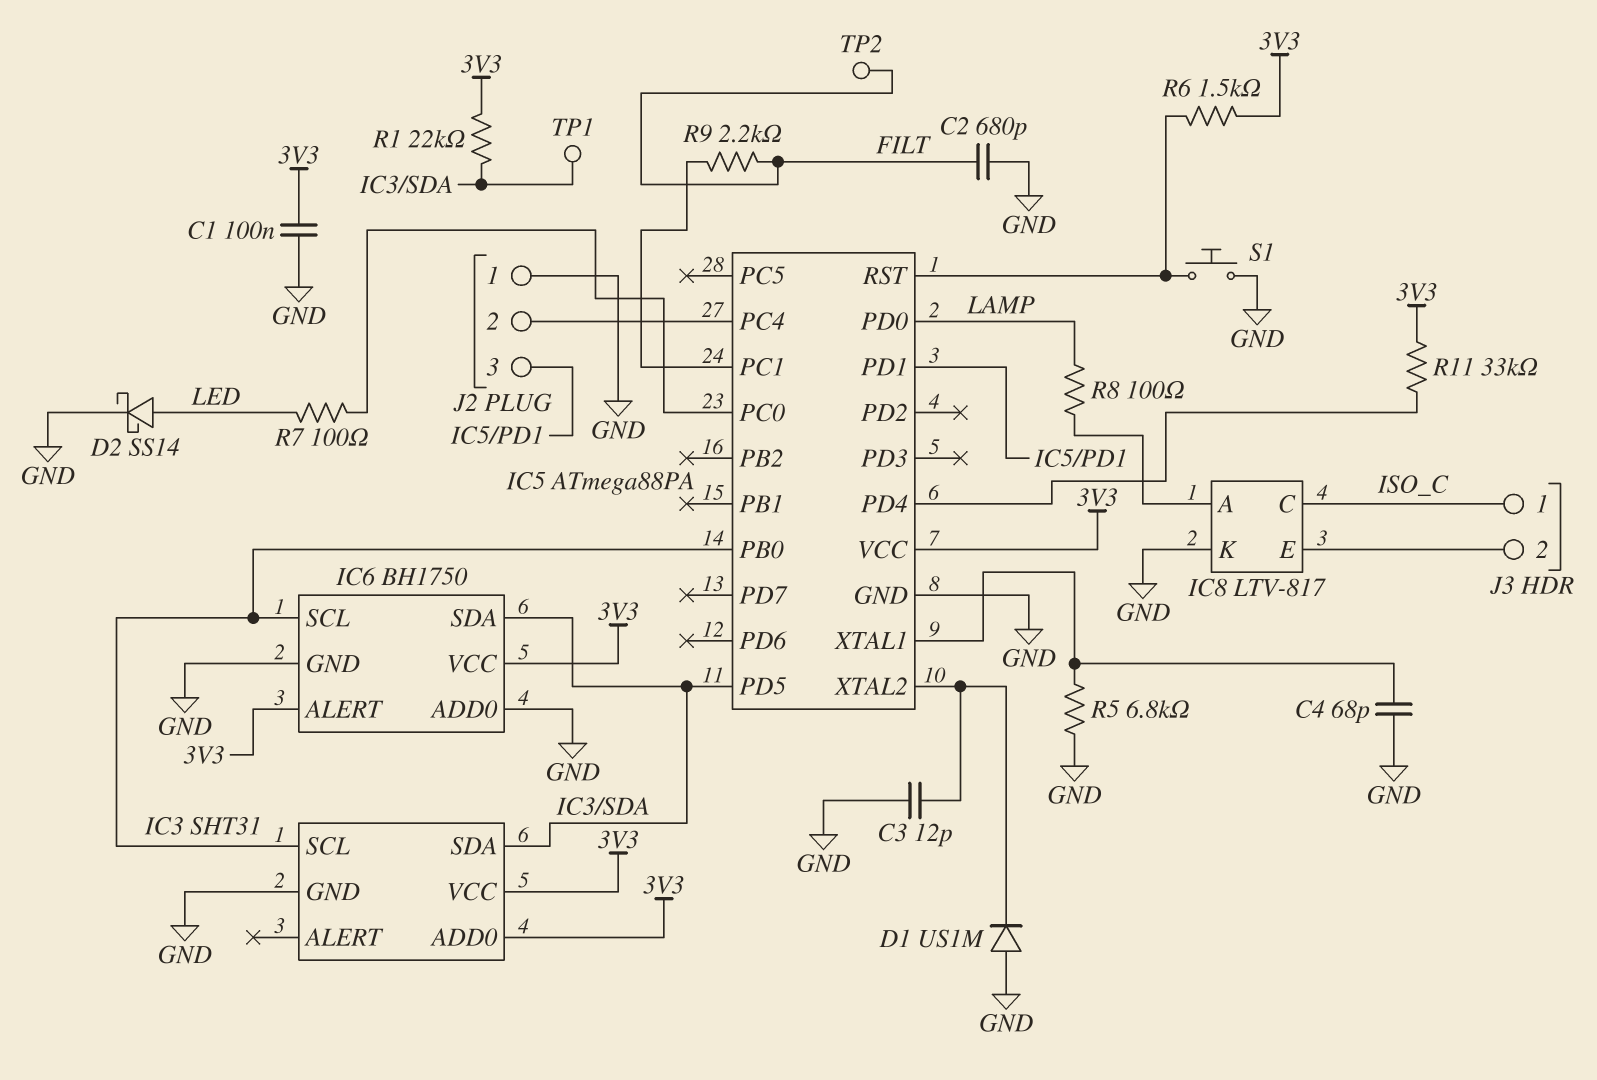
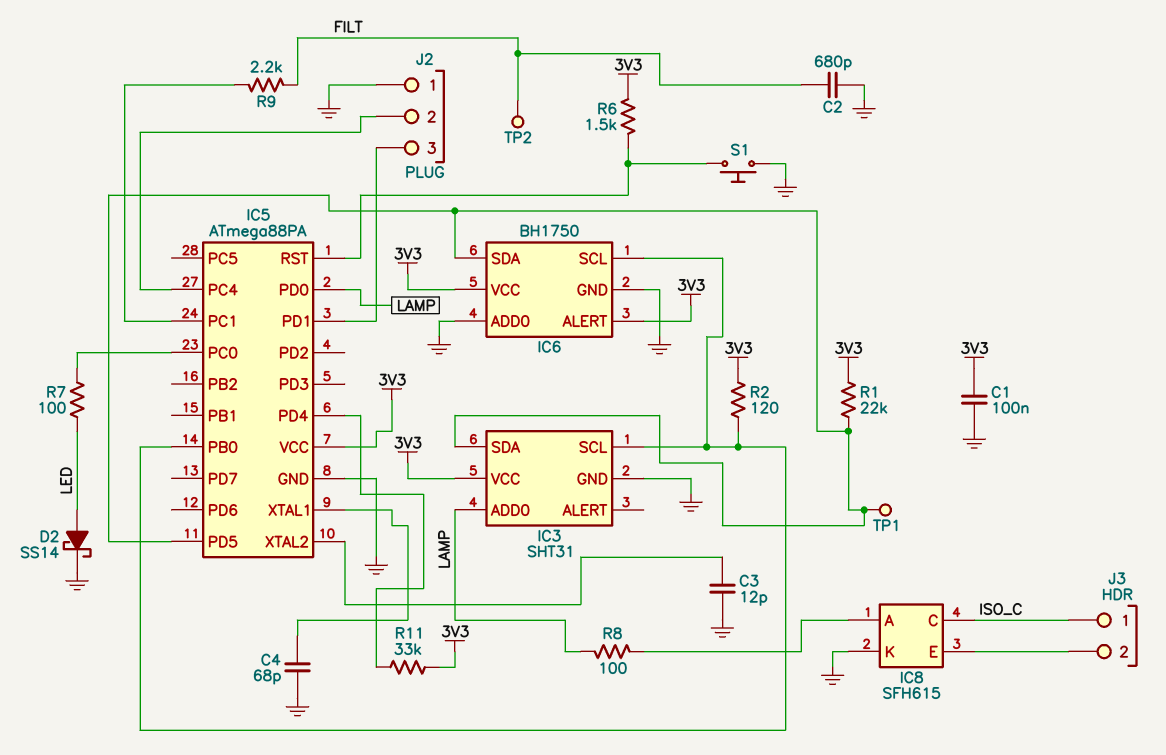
D1: diode US1M (A GND, K IC5/XTAL2) -> none
IC3 pin ADD0: 3V3 -> LAMP
IC8: LTV-817 -> SFH615
R2: none -> 120 (3V3, IC3/SCL)
R5: 6.8k (GND, IC5/XTAL1) -> none

